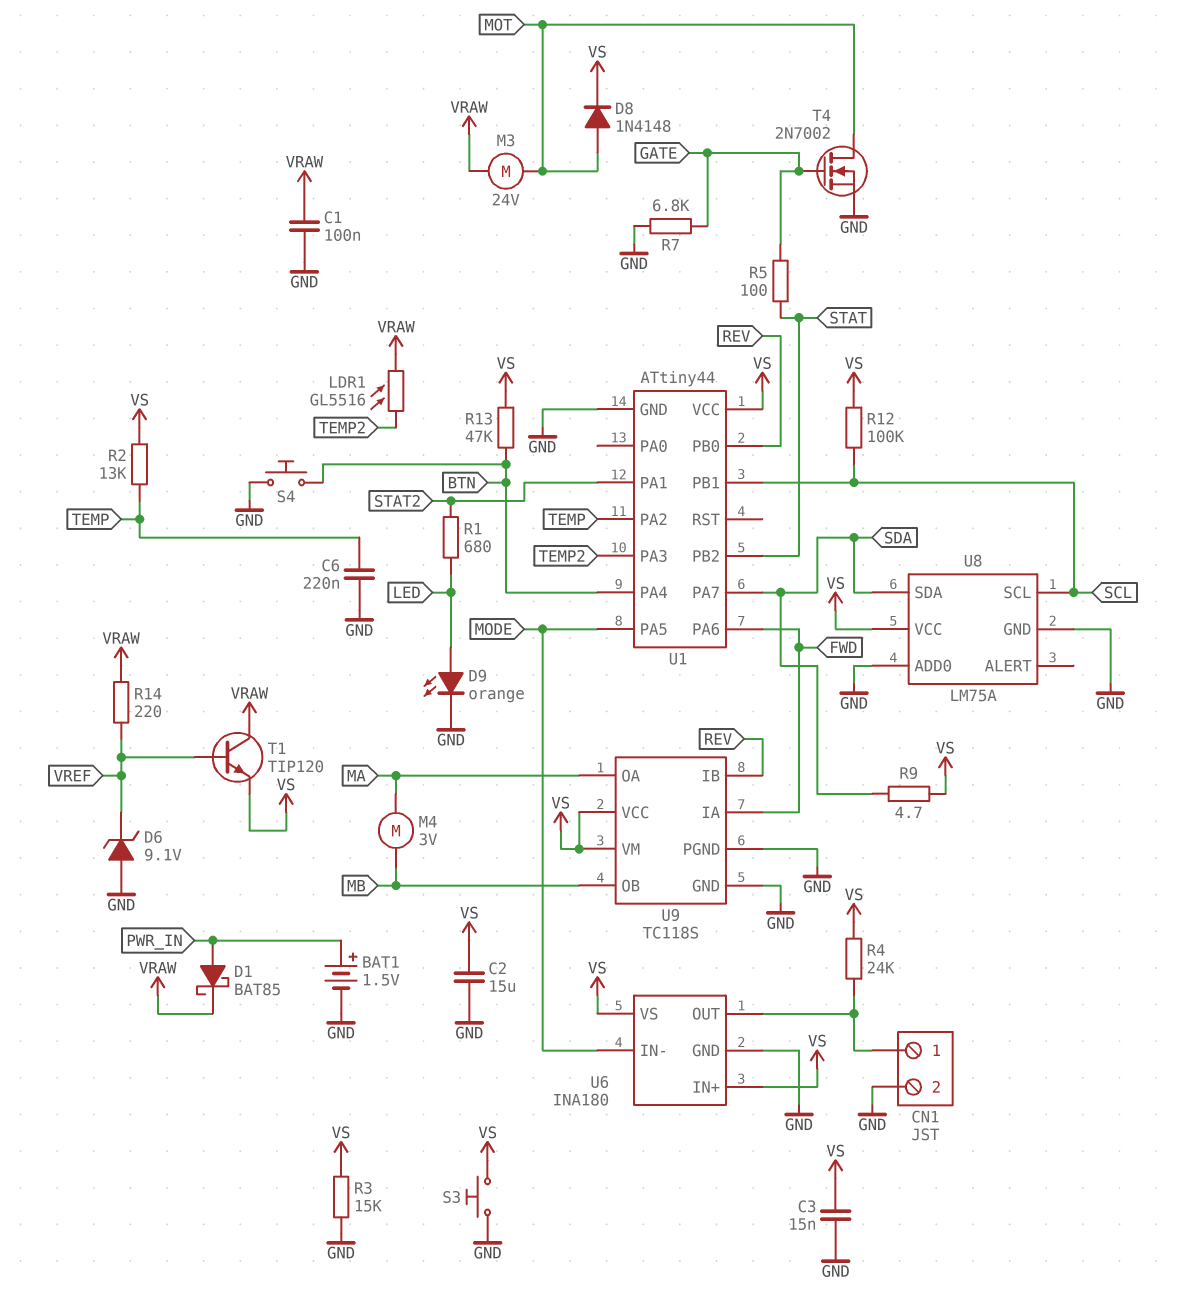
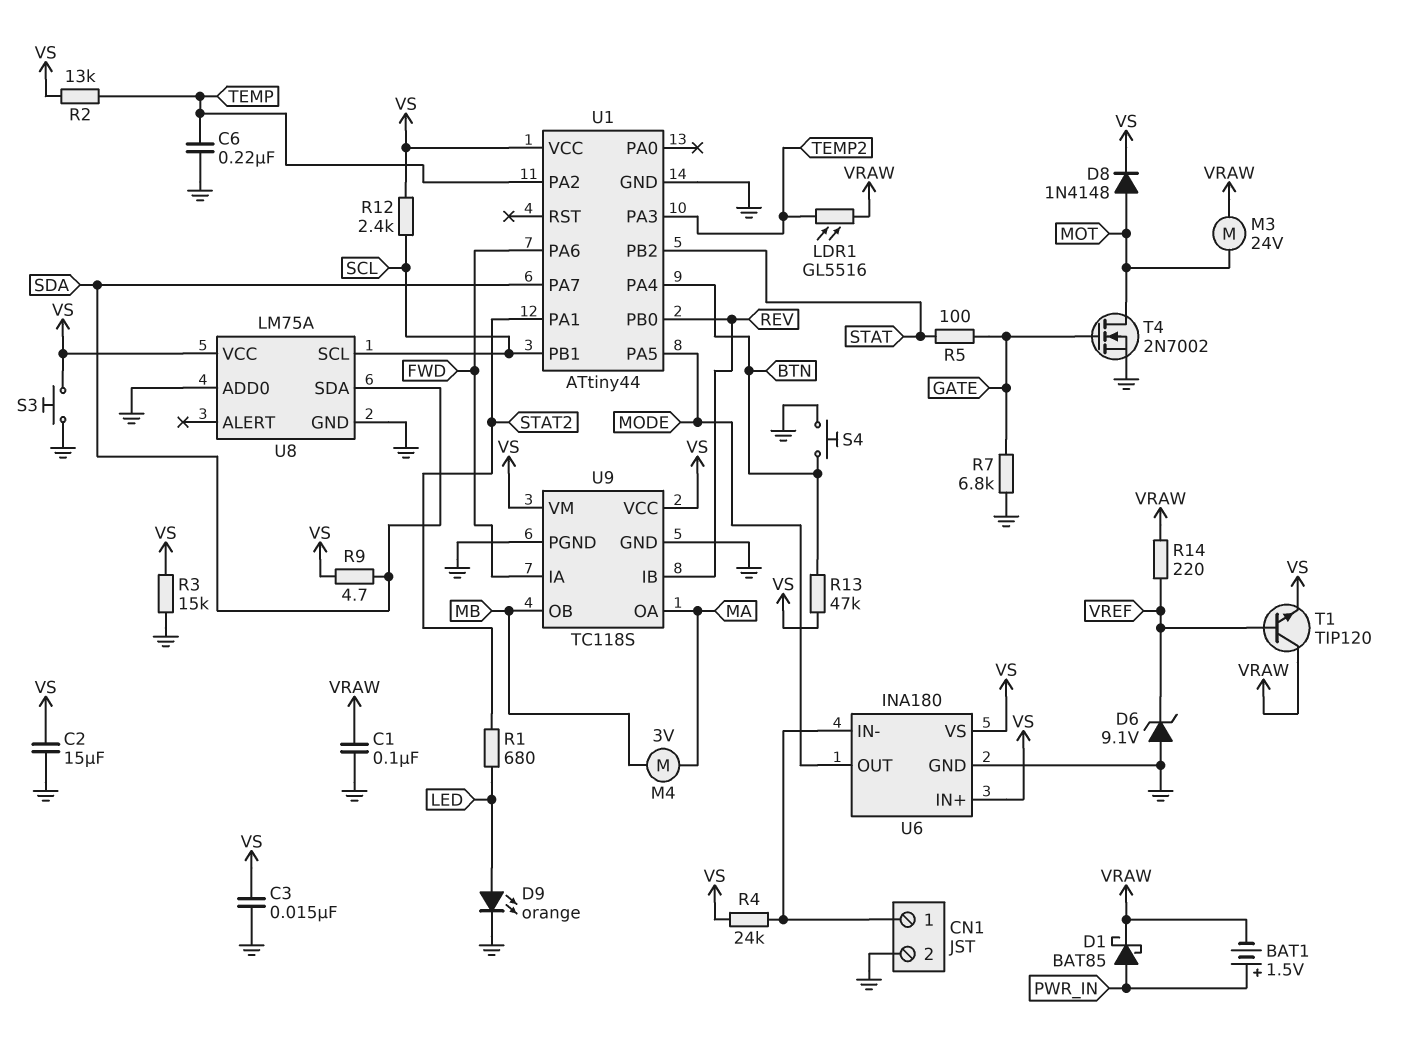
BAT1: 1.5V (plus PWR_IN, minus GND) -> 1.5V (plus PWR_IN, minus VRAW)
R12: 100k (SCL, VS) -> 2.4k (SCL, VS)
U6 pin IN-: MODE -> CN1/1
U6 pin OUT: CN1/1 -> MODE

